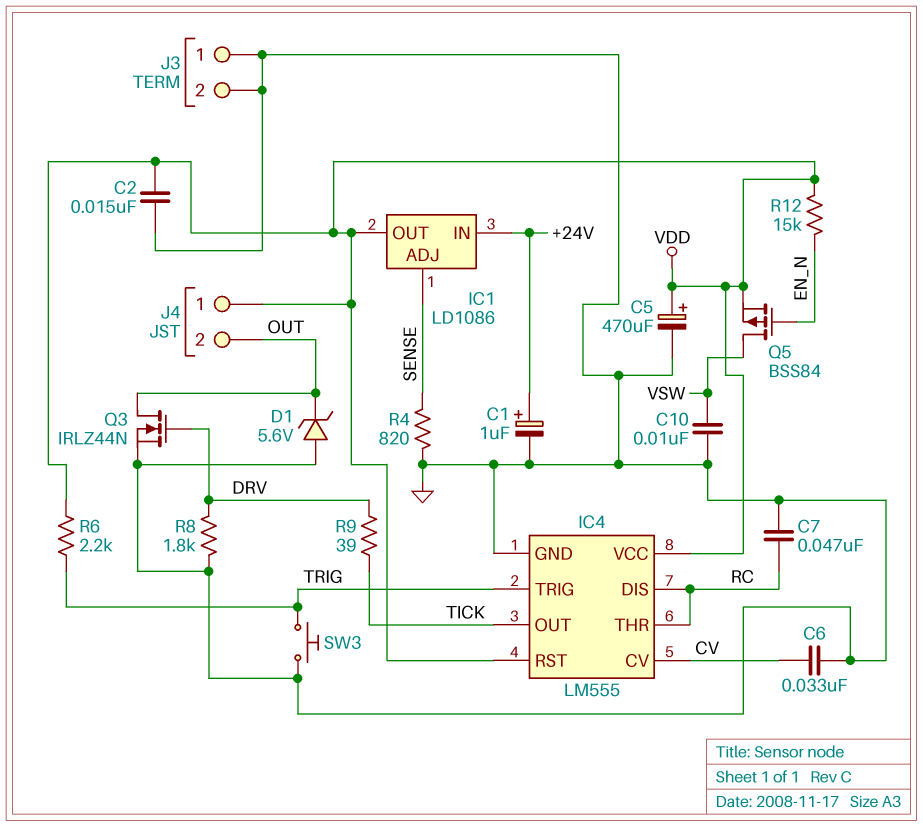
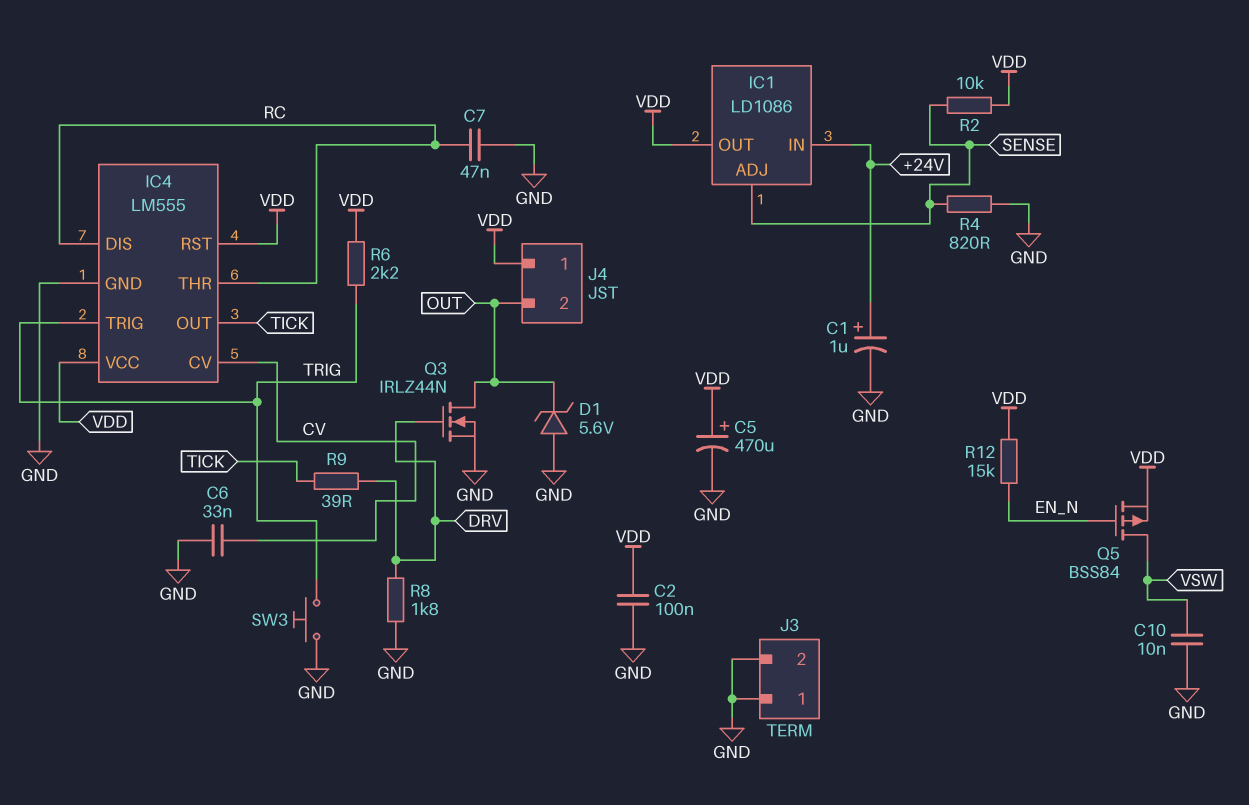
C2: 15nF (GND, VDD) -> 100nF (GND, VDD)
R2: none -> 10k (SENSE, VDD)

